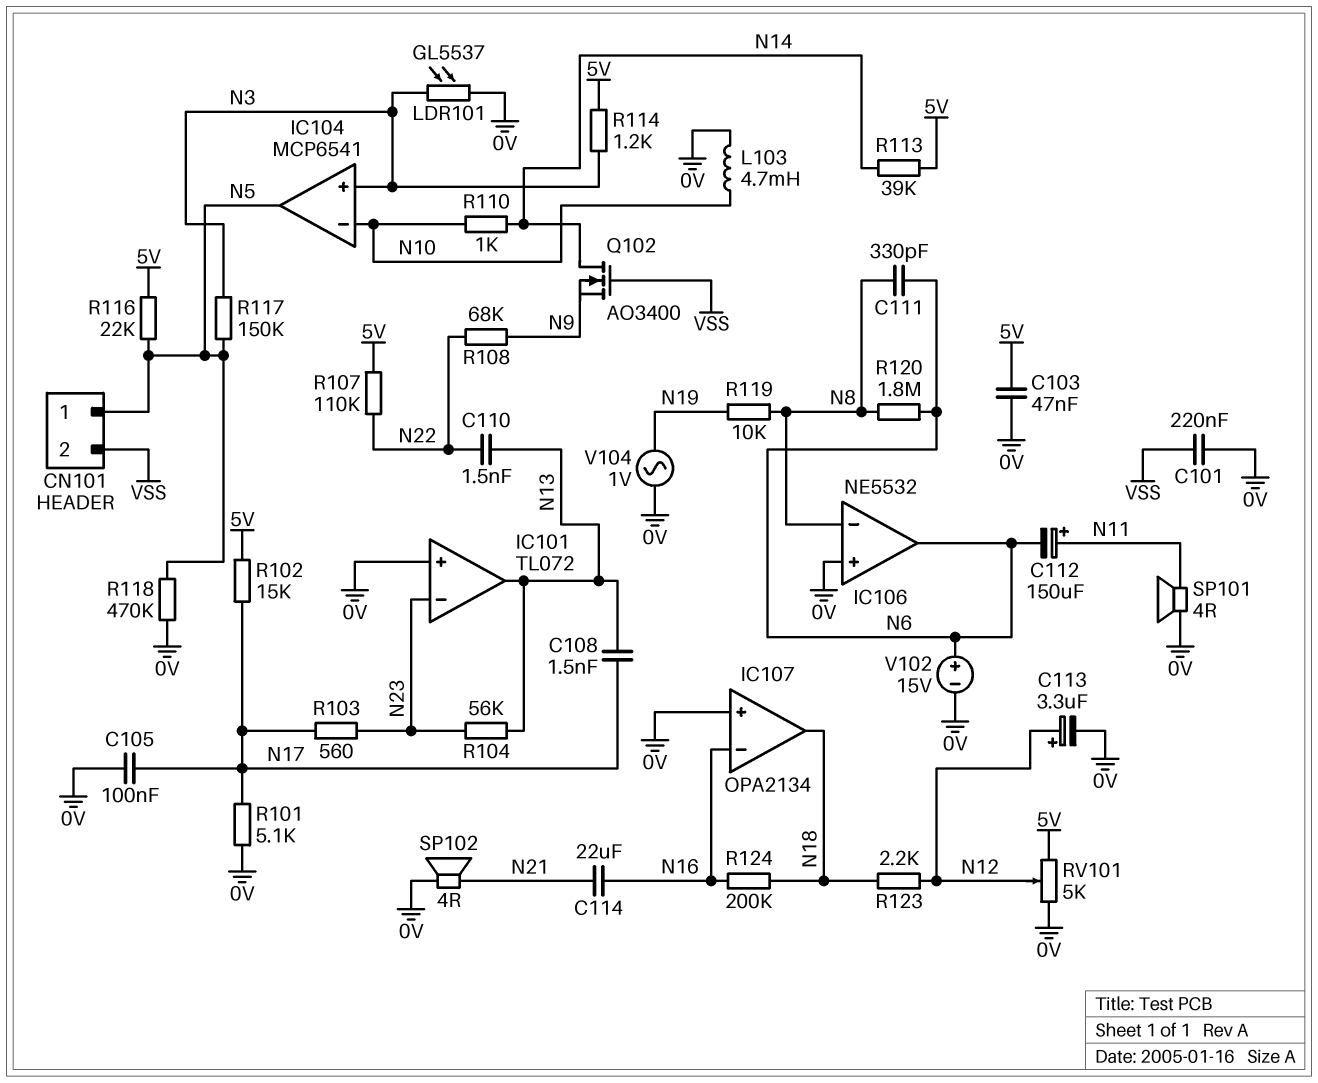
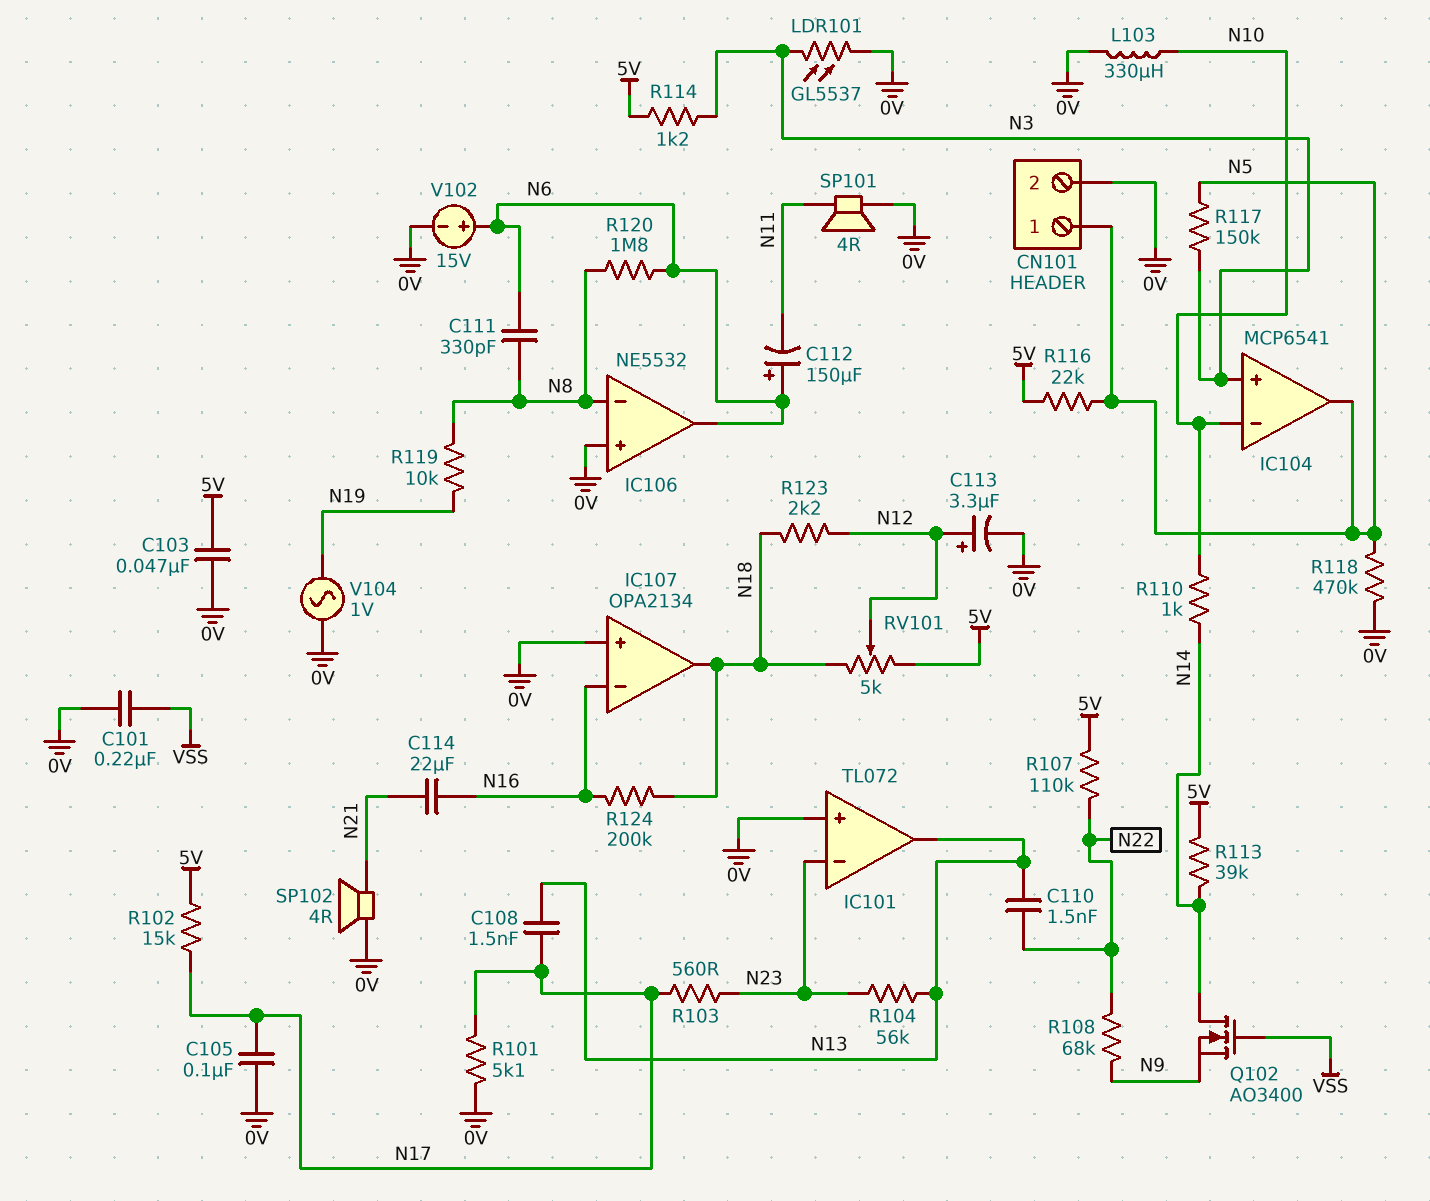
C112: 150uF (plus N11, minus N6) -> 150uF (plus N6, minus N11)
CN101 pin 2: VSS -> 0V
L103: 4.7mH (0V, N10) -> 330uH (0V, N10)
RV101: 5k (0V, 5V, wiper N12) -> 5k (5V, N18, wiper N12)

